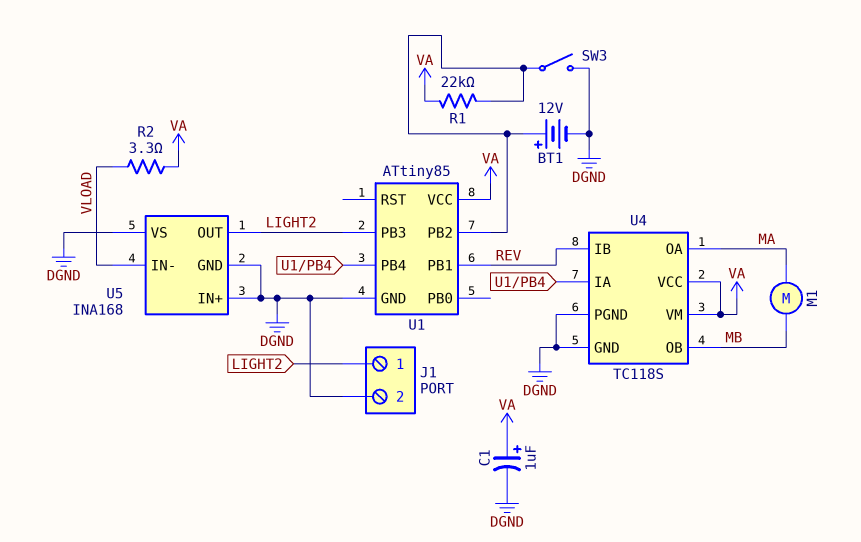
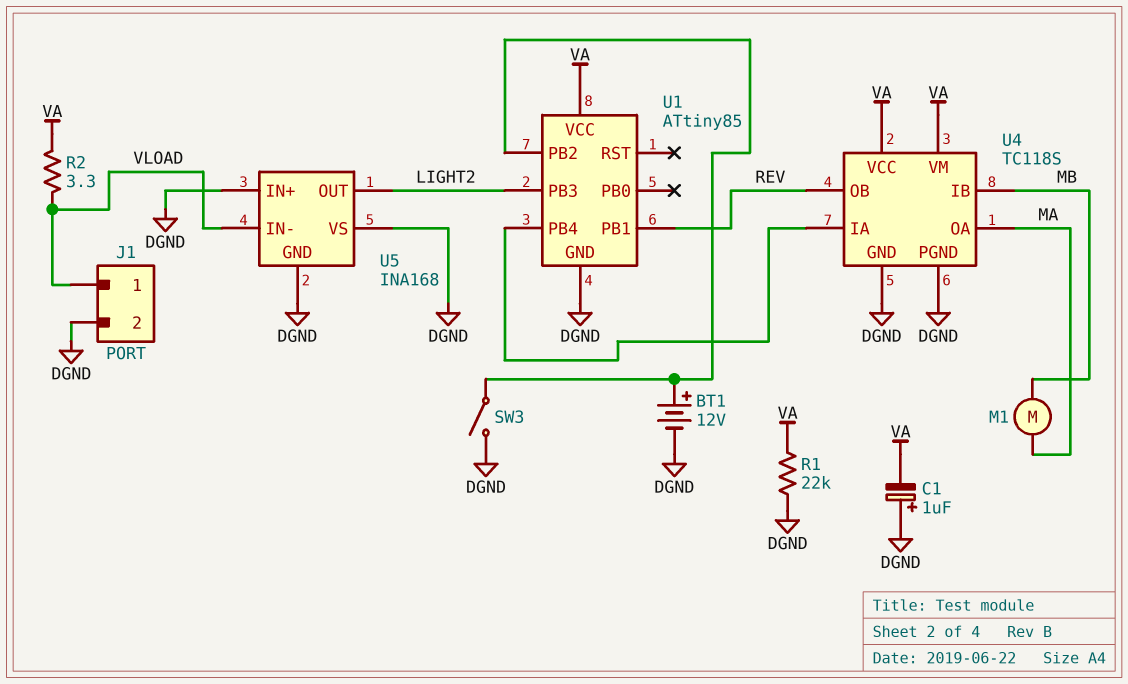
C1: 1uF (plus VA, minus DGND) -> 1uF (plus DGND, minus VA)
J1 pin 1: LIGHT2 -> VLOAD
R1: 22k (U1/PB2, VA) -> 22k (DGND, VA)
U4 pin IB: REV -> MB
U4 pin OB: MB -> REV

